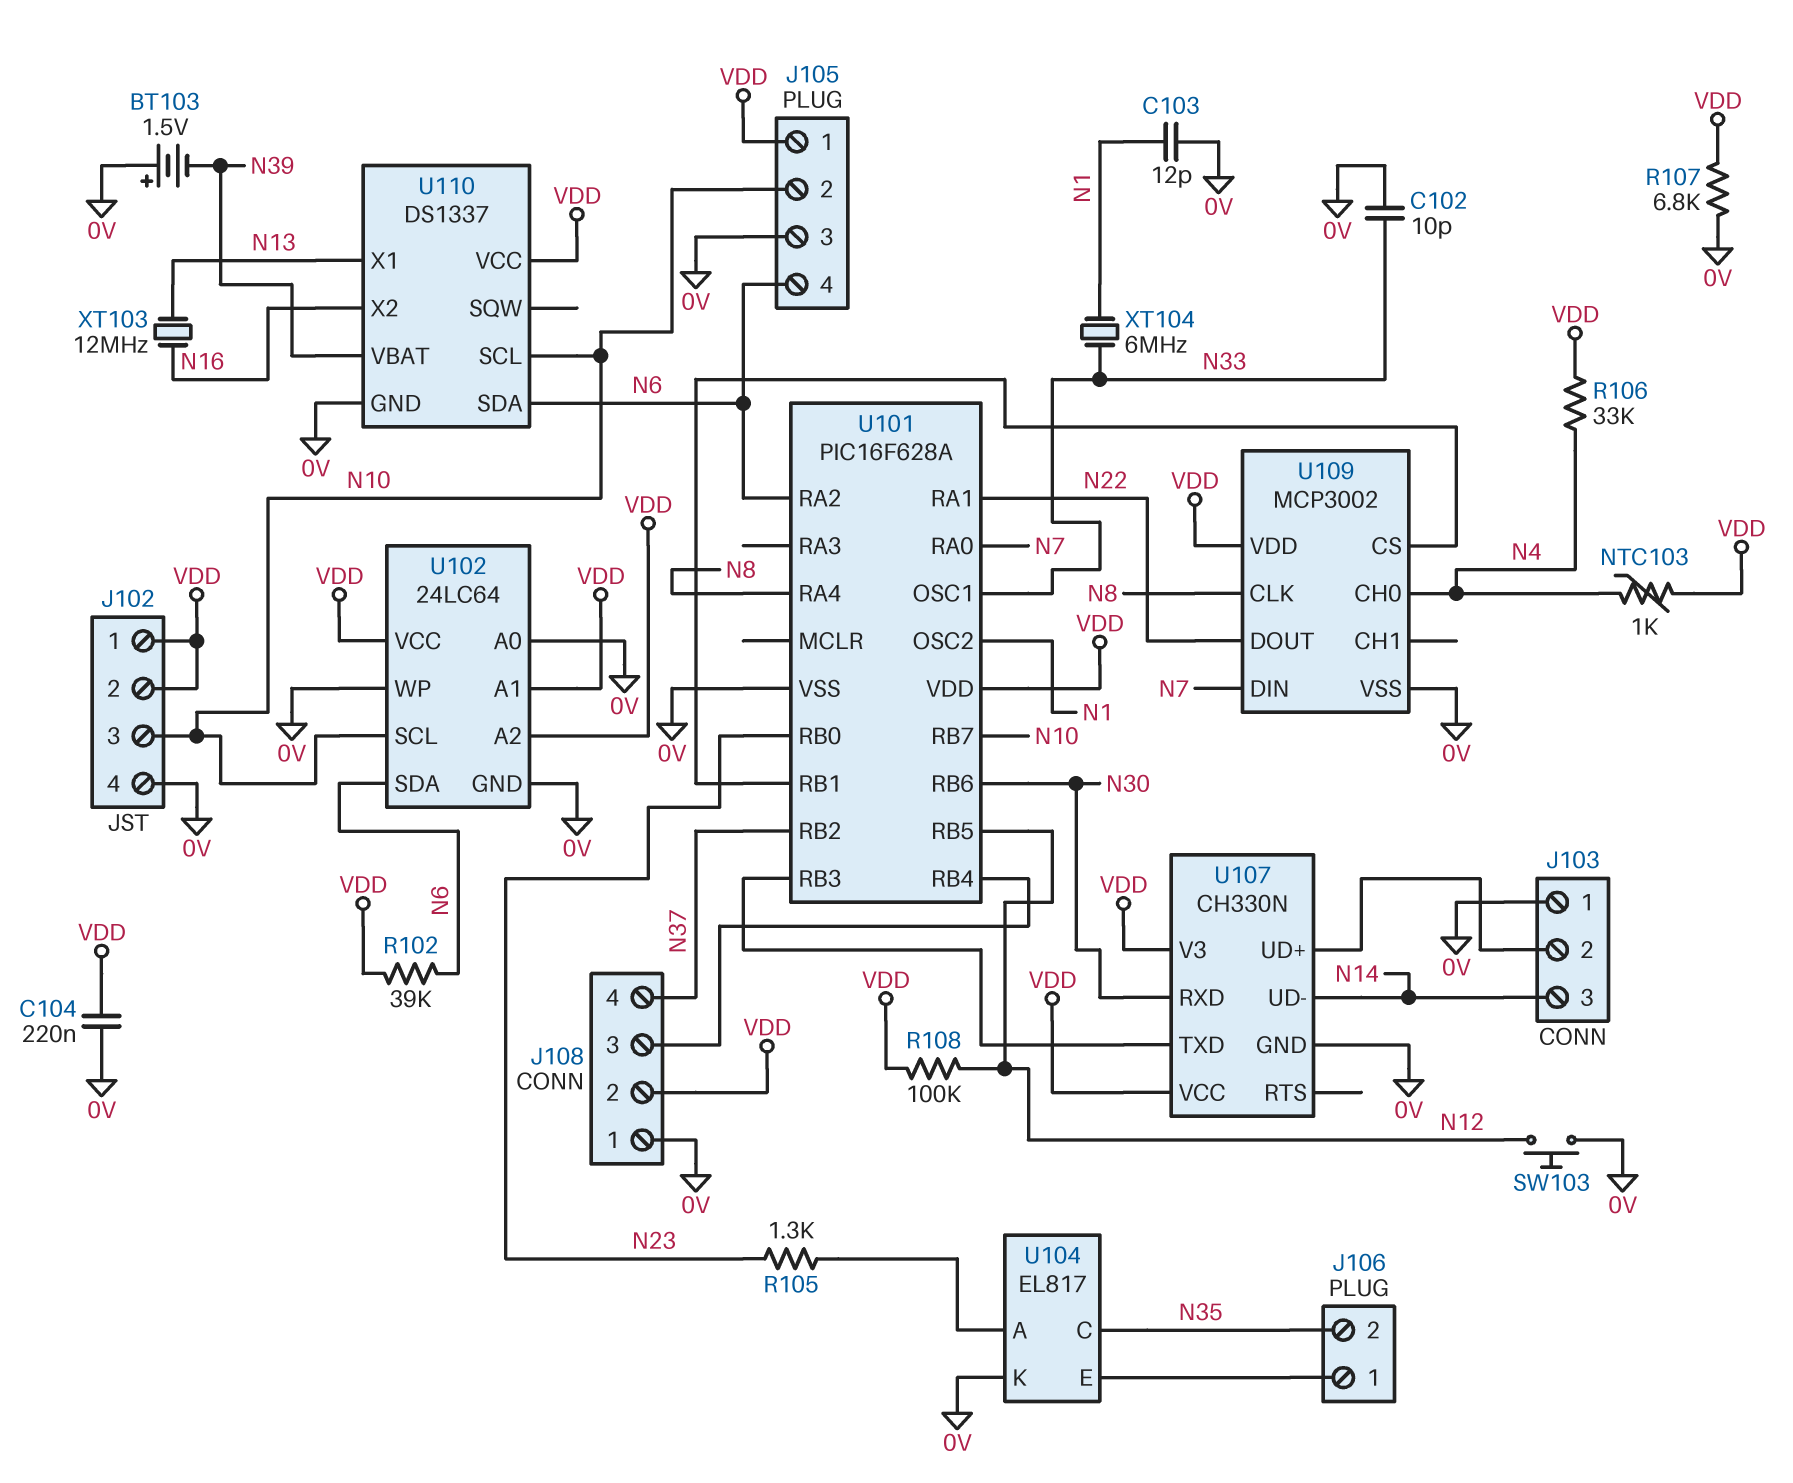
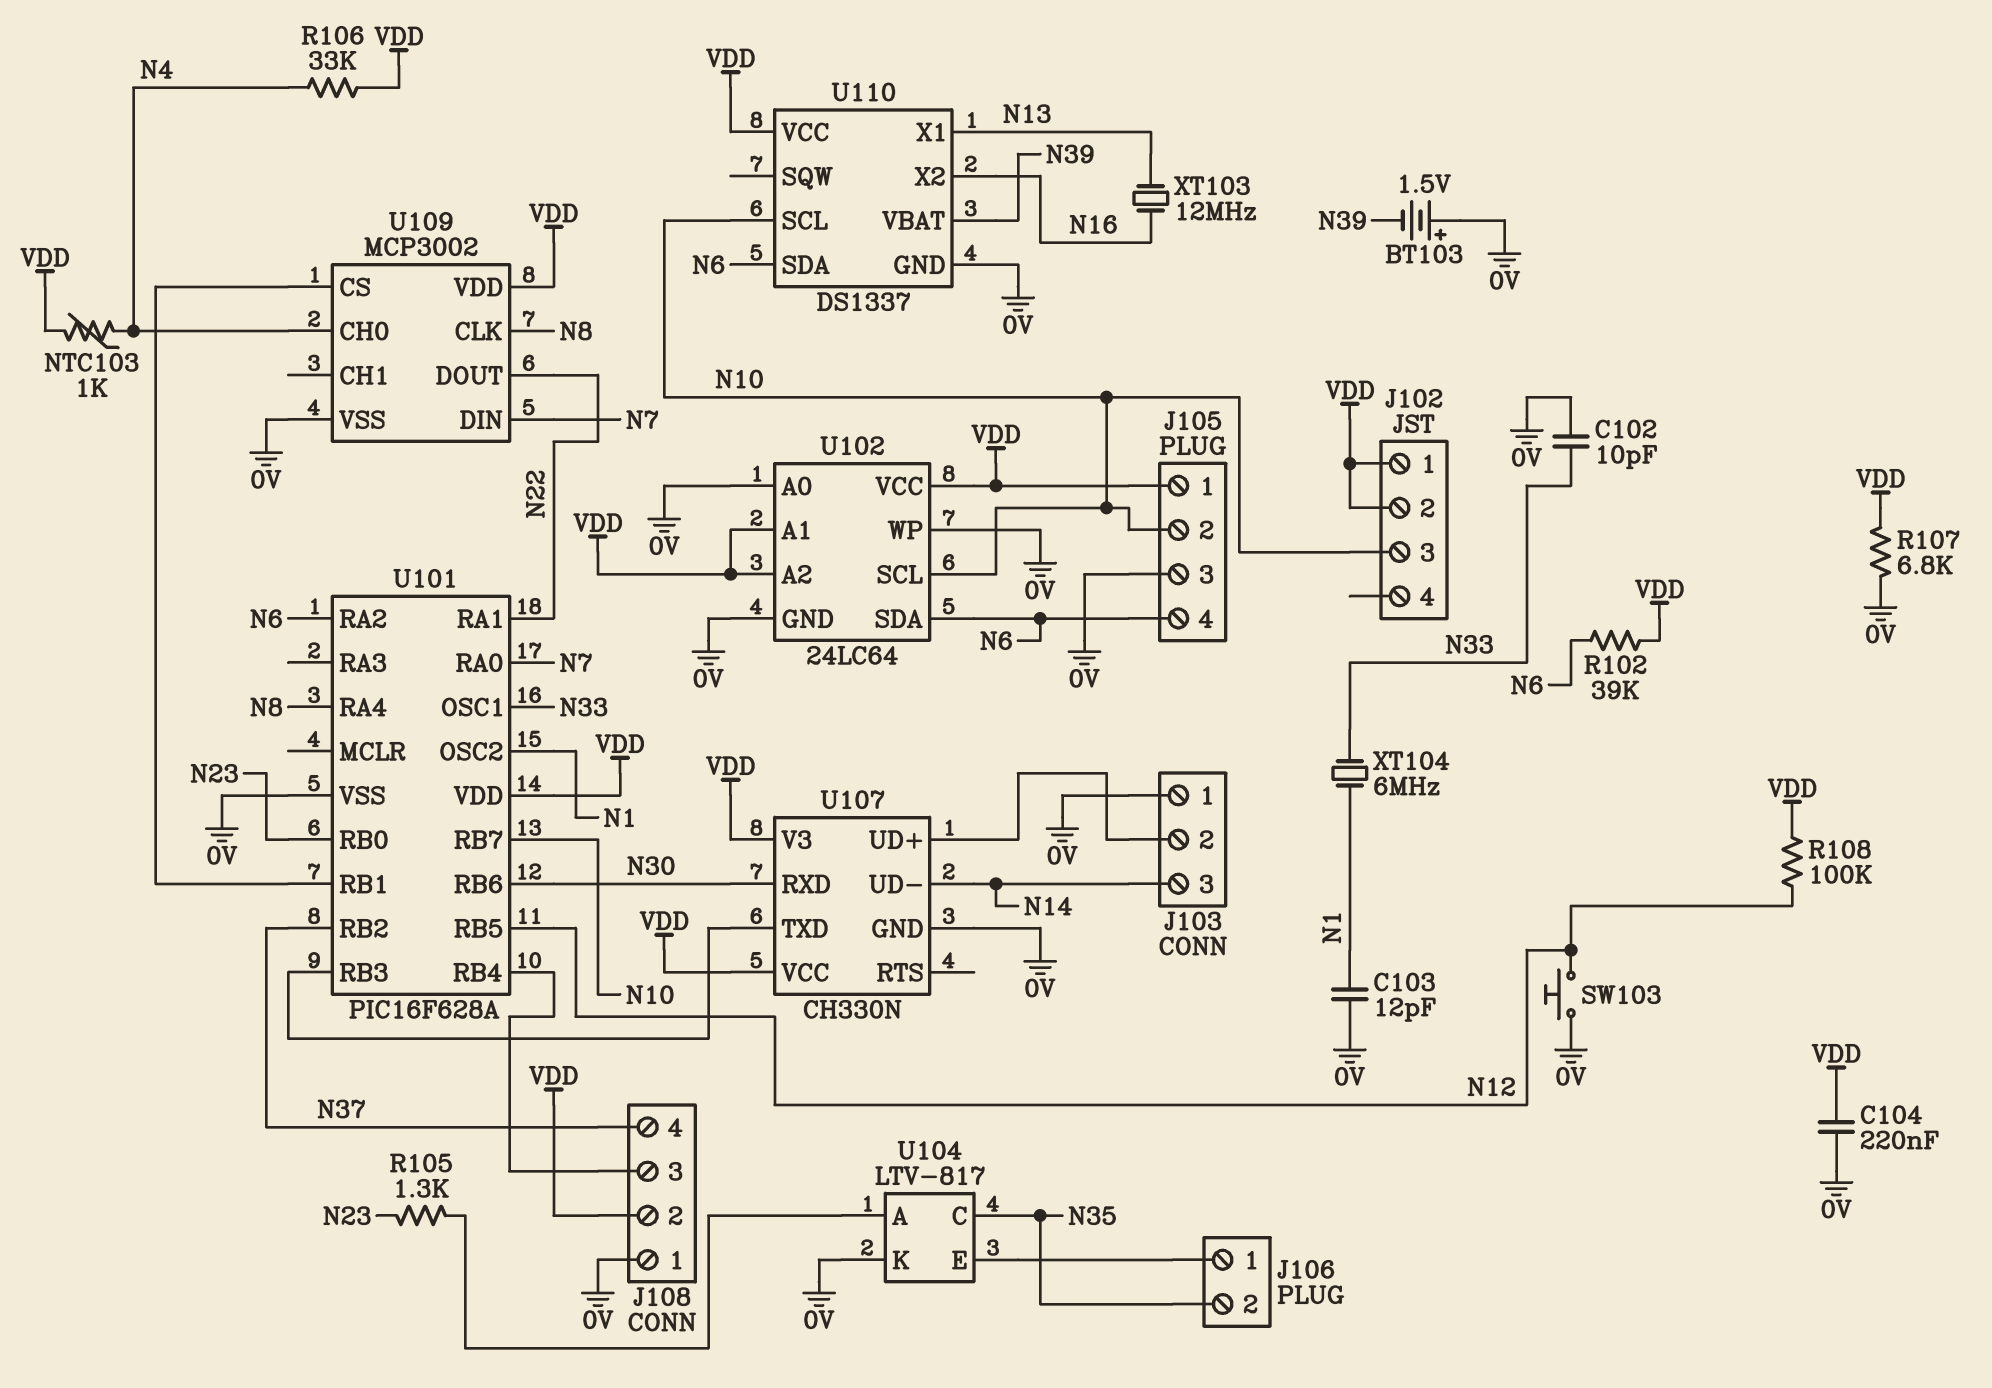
J102 pin 4: 0V -> none
U104: EL817 -> LTV-817

